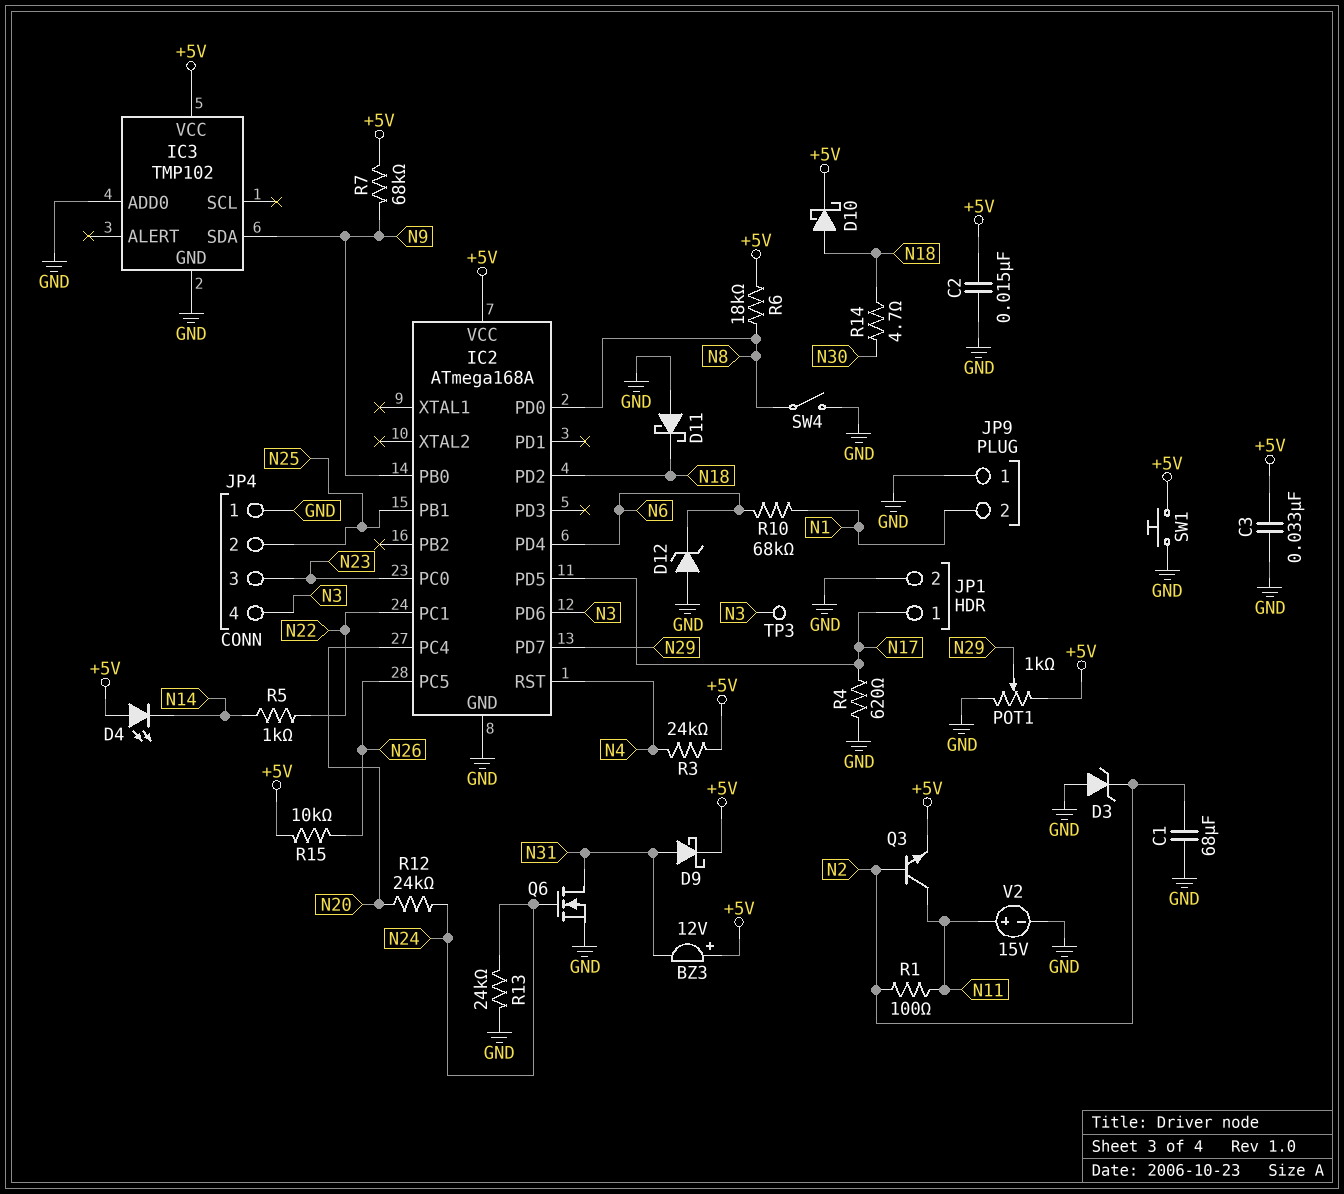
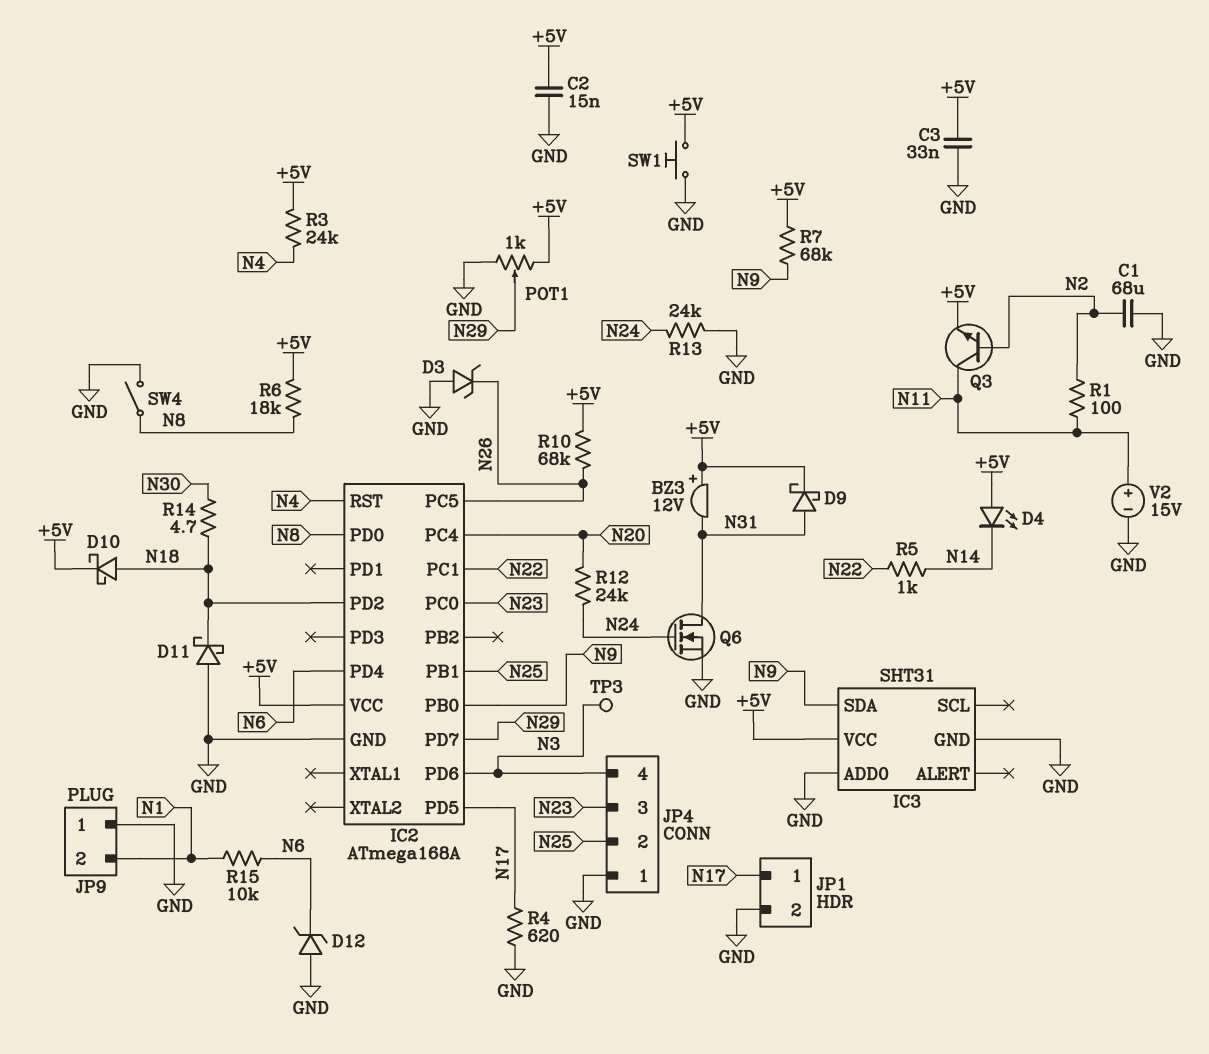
D3: zener (A GND, K N2) -> zener (A GND, K N26)
IC3: TMP102 -> SHT31
R10: 68k (N1, N6) -> 68k (+5V, N26)
R15: 10k (+5V, N26) -> 10k (N1, N6)

